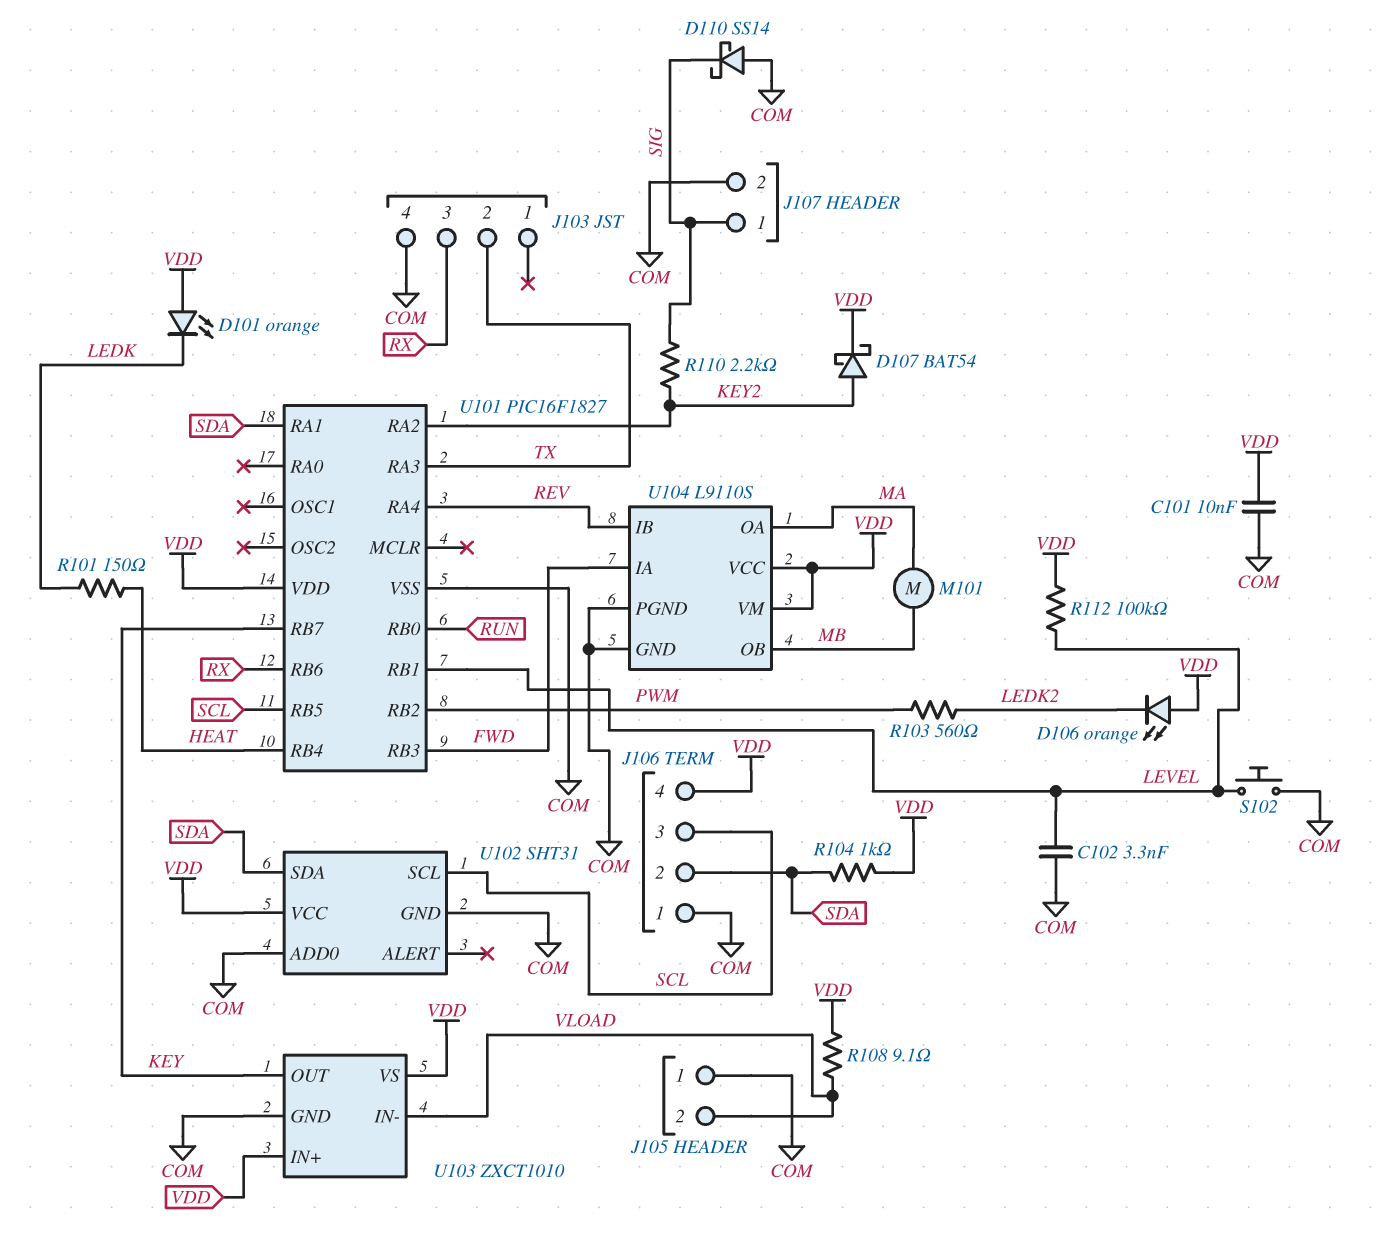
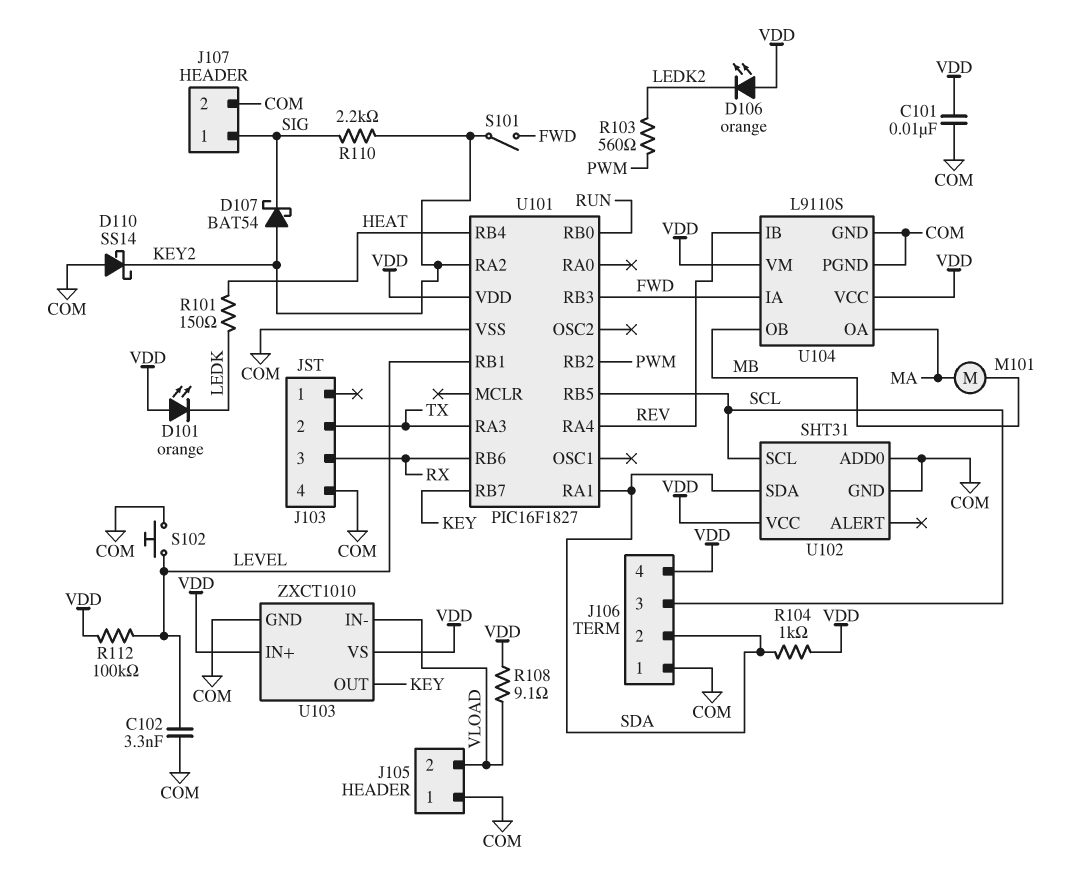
D107: schottky BAT54 (A KEY2, K VDD) -> schottky BAT54 (A KEY2, K SIG)
D110: schottky SS14 (A COM, K SIG) -> schottky SS14 (A COM, K KEY2)
S101: none -> switch (FWD, KEY2)

